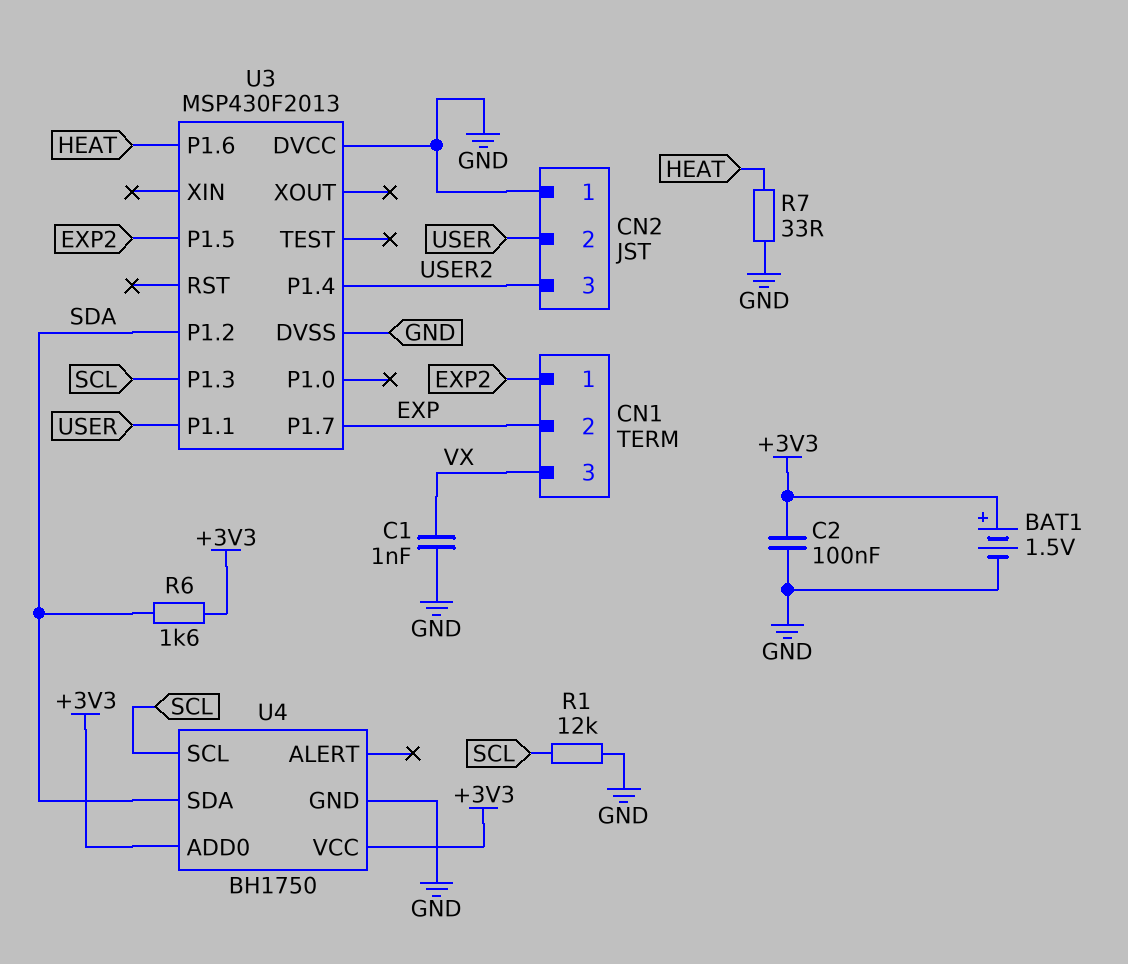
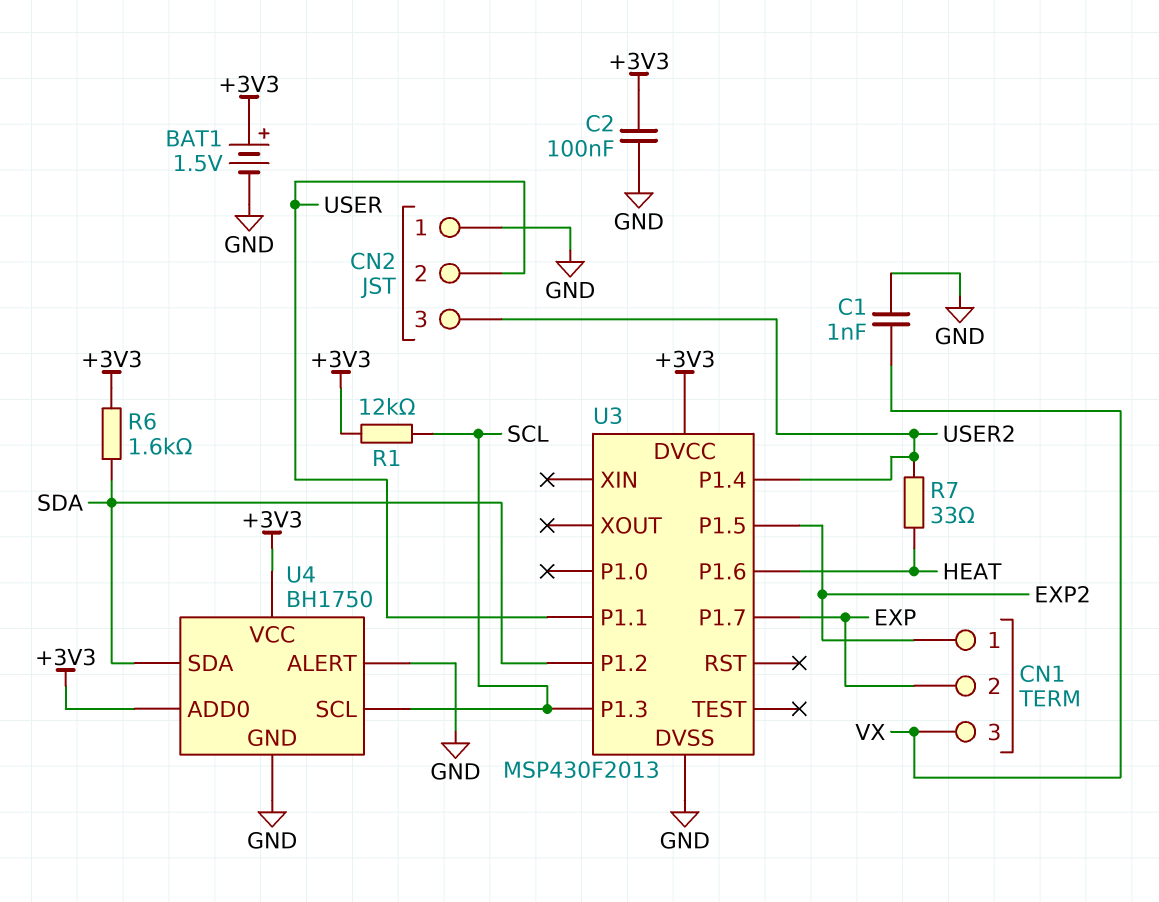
R1: 12k (GND, SCL) -> 12k (+3V3, SCL)
R7: 33 (GND, HEAT) -> 33 (HEAT, USER2)
U3 pin DVCC: GND -> +3V3
U4 pin ALERT: none -> GND

